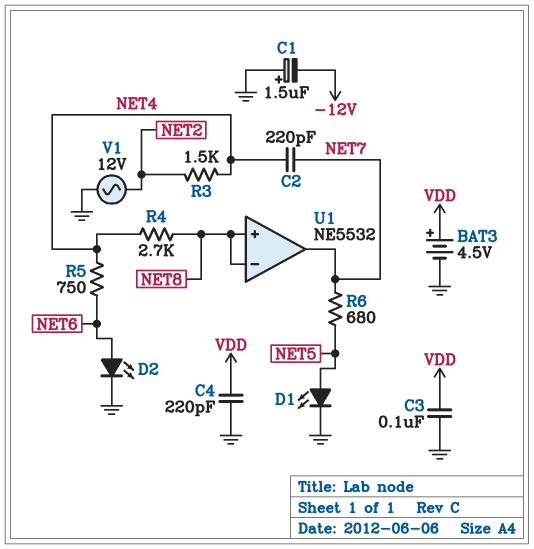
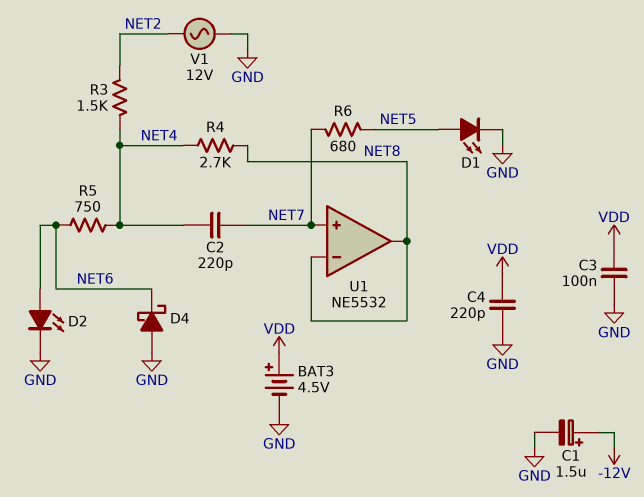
C1: 1.5uF (plus GND, minus -12V) -> 1.5uF (plus -12V, minus GND)
D4: none -> schottky (A GND, K NET6)
U1 pin in+: NET8 -> NET7
U1 pin out: NET7 -> NET8

